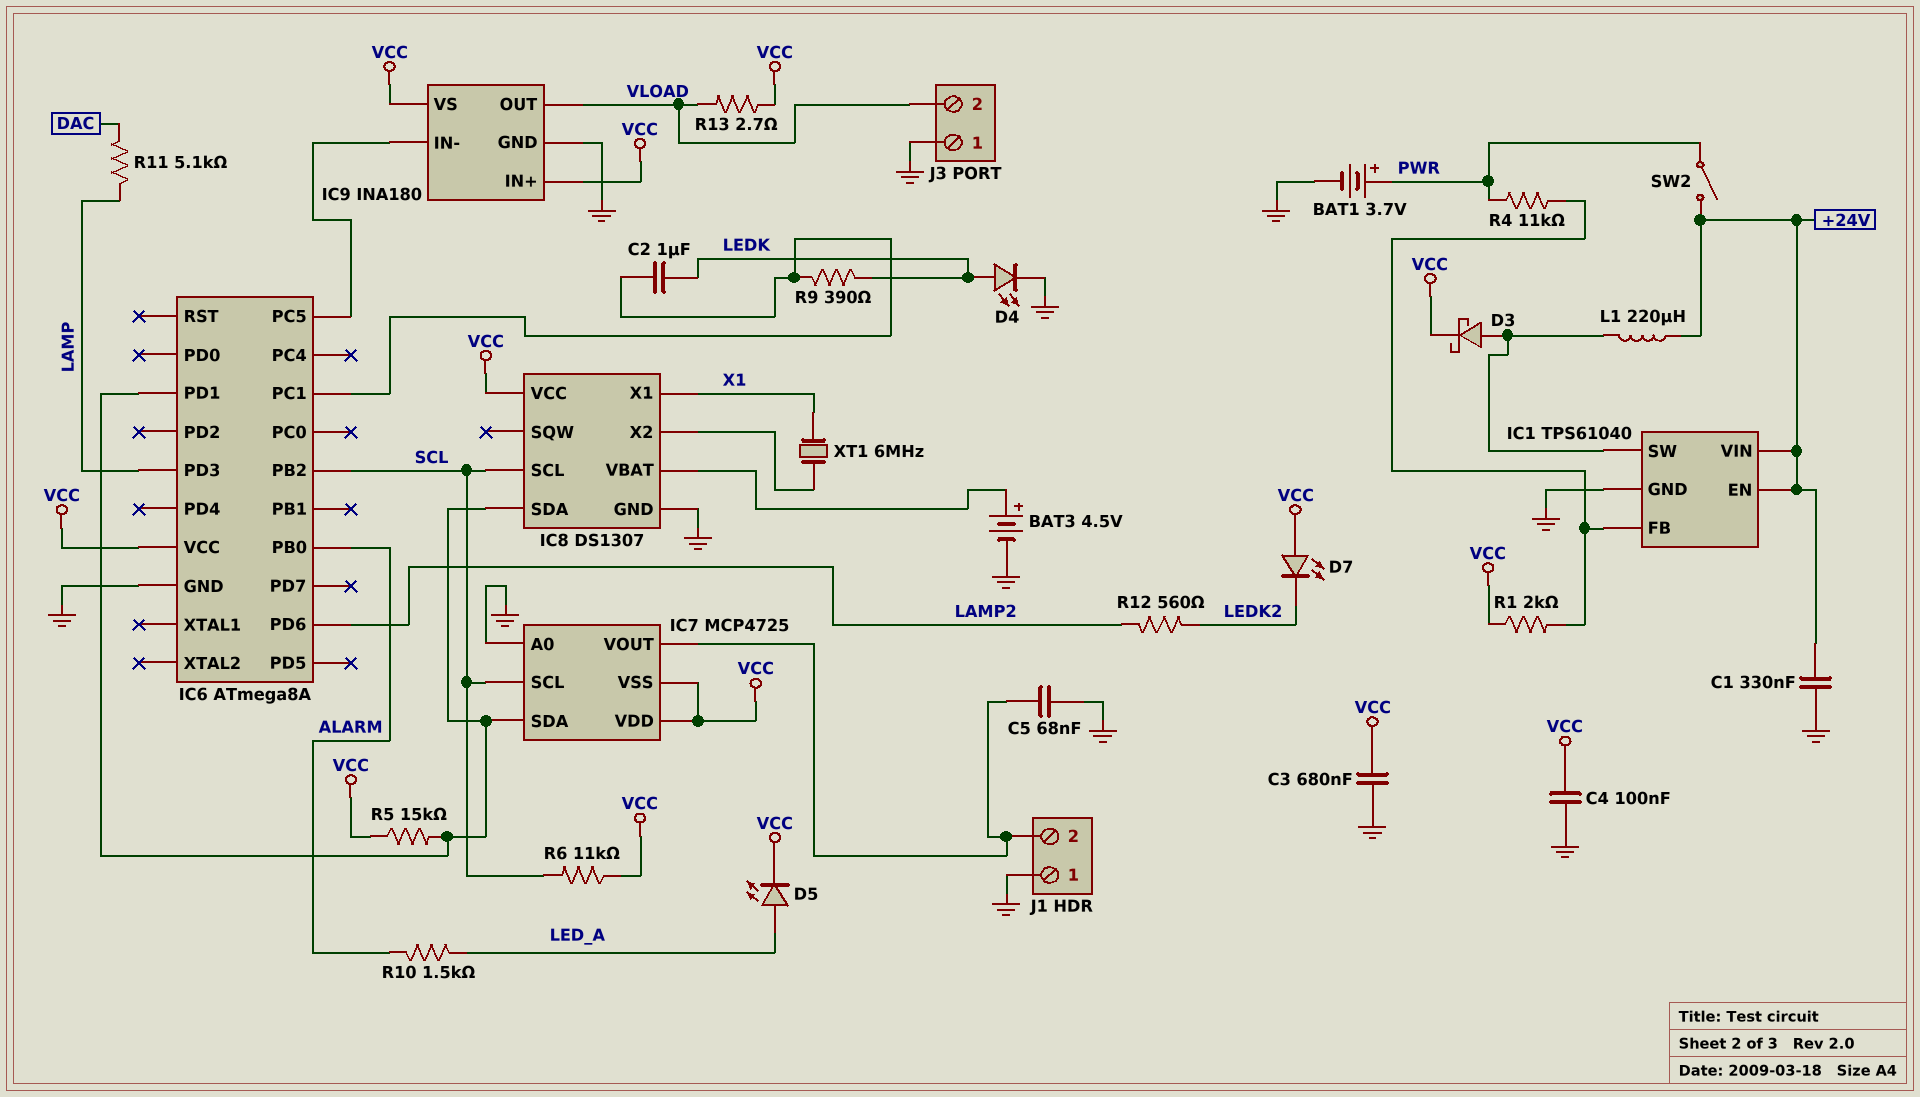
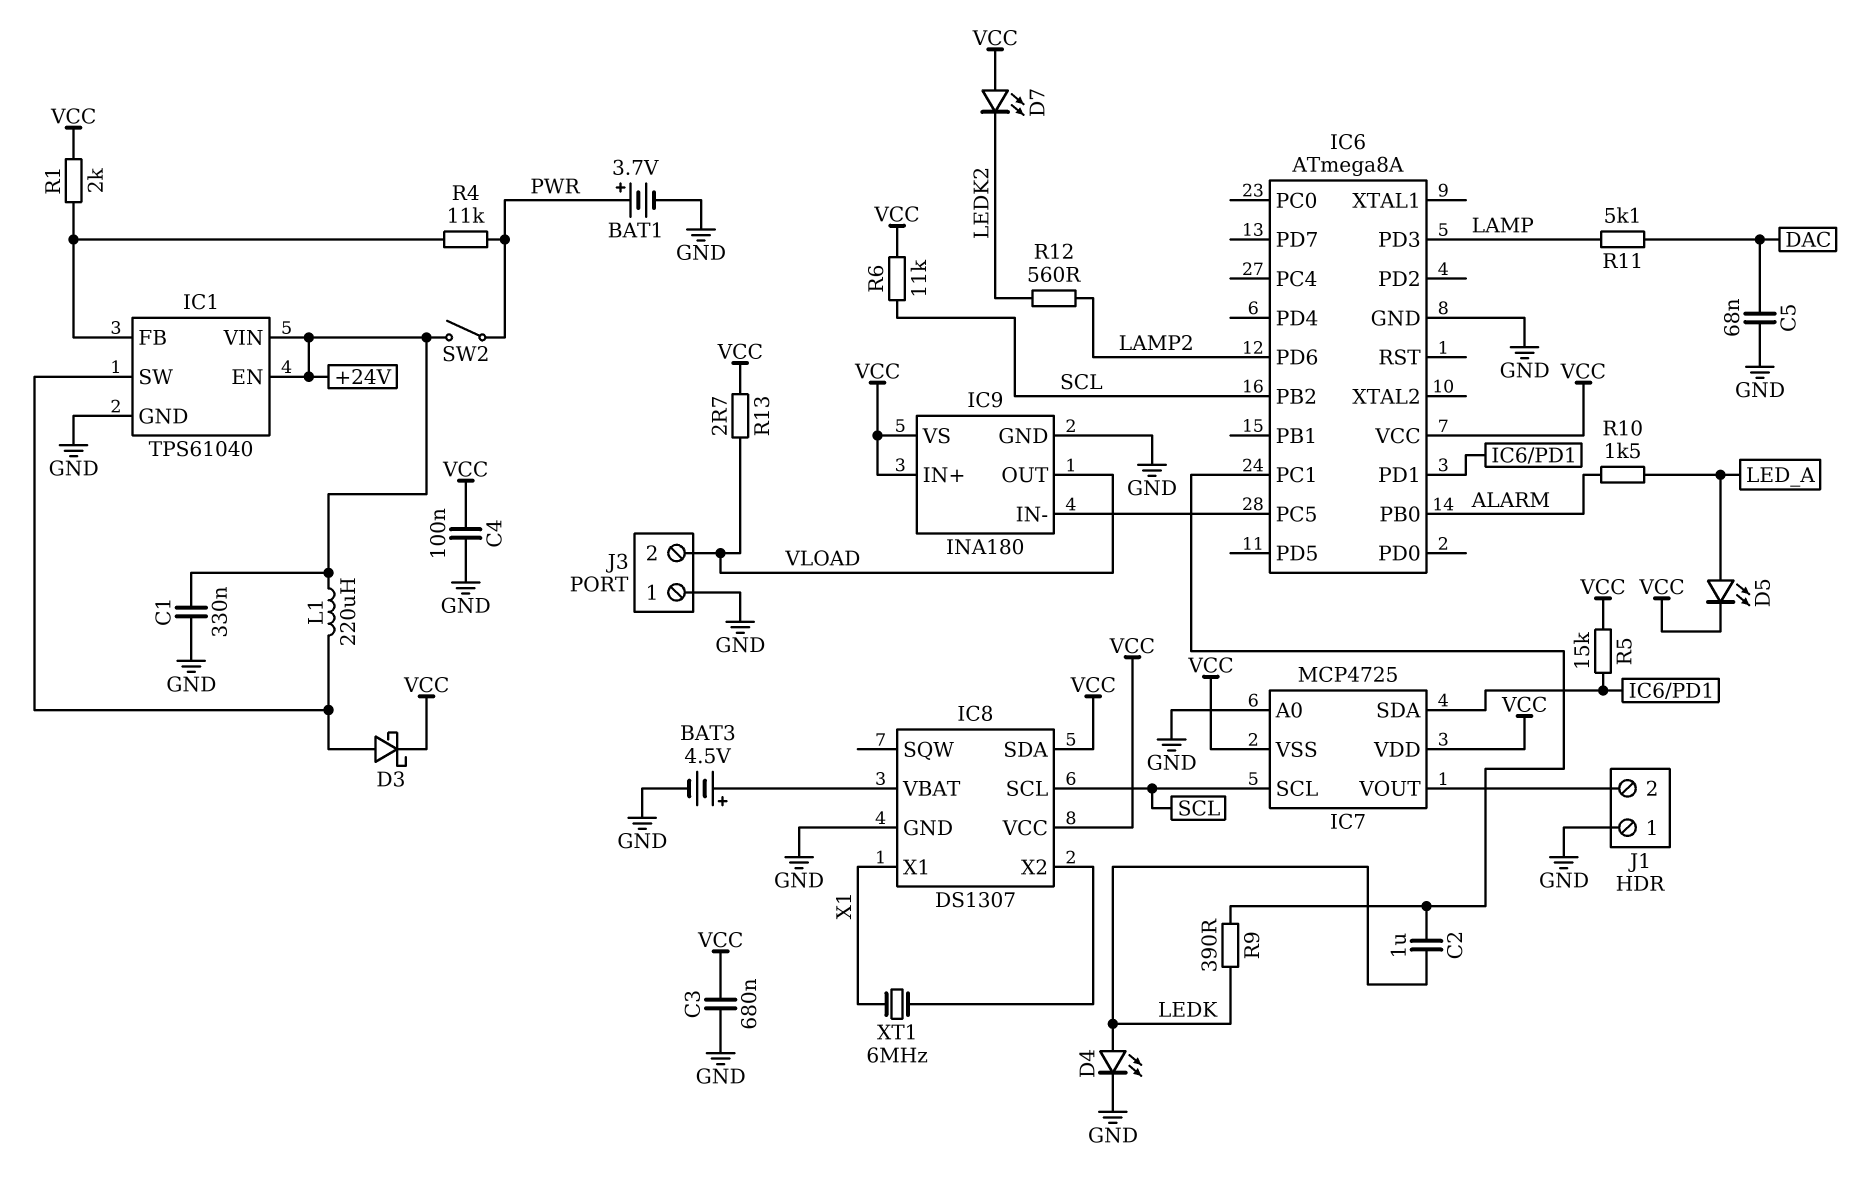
C5: 68nF (GND, IC7/VOUT) -> 68nF (DAC, GND)
IC8 pin SDA: IC6/PD1 -> VCC

